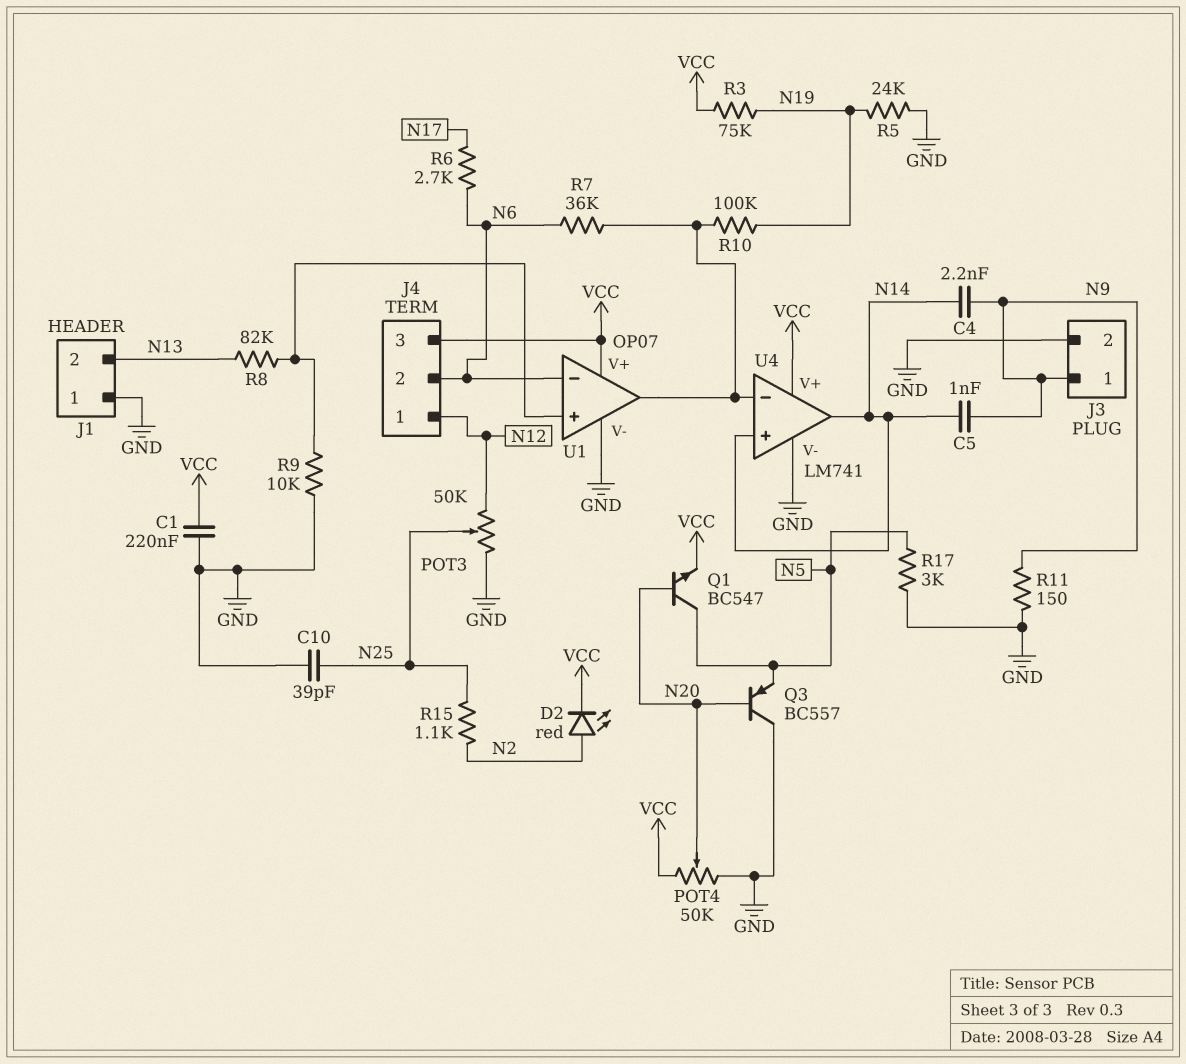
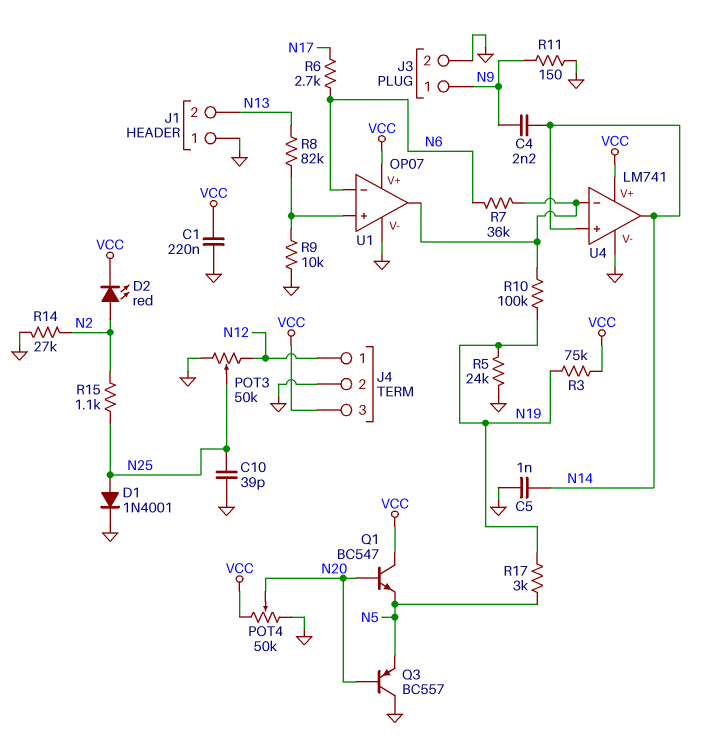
C5: 1nF (N9, N14) -> 1nF (GND, N14)
D1: none -> diode 1N4001 (A N25, K GND)
J4 pin 2: N6 -> GND
Q1: NPN BC547 (B N20, C N5, E VCC) -> NPN BC547 (B N20, C VCC, E N5)
R14: none -> 27k (GND, N2)
R17: 3k (GND, N5) -> 3k (N5, N19)

